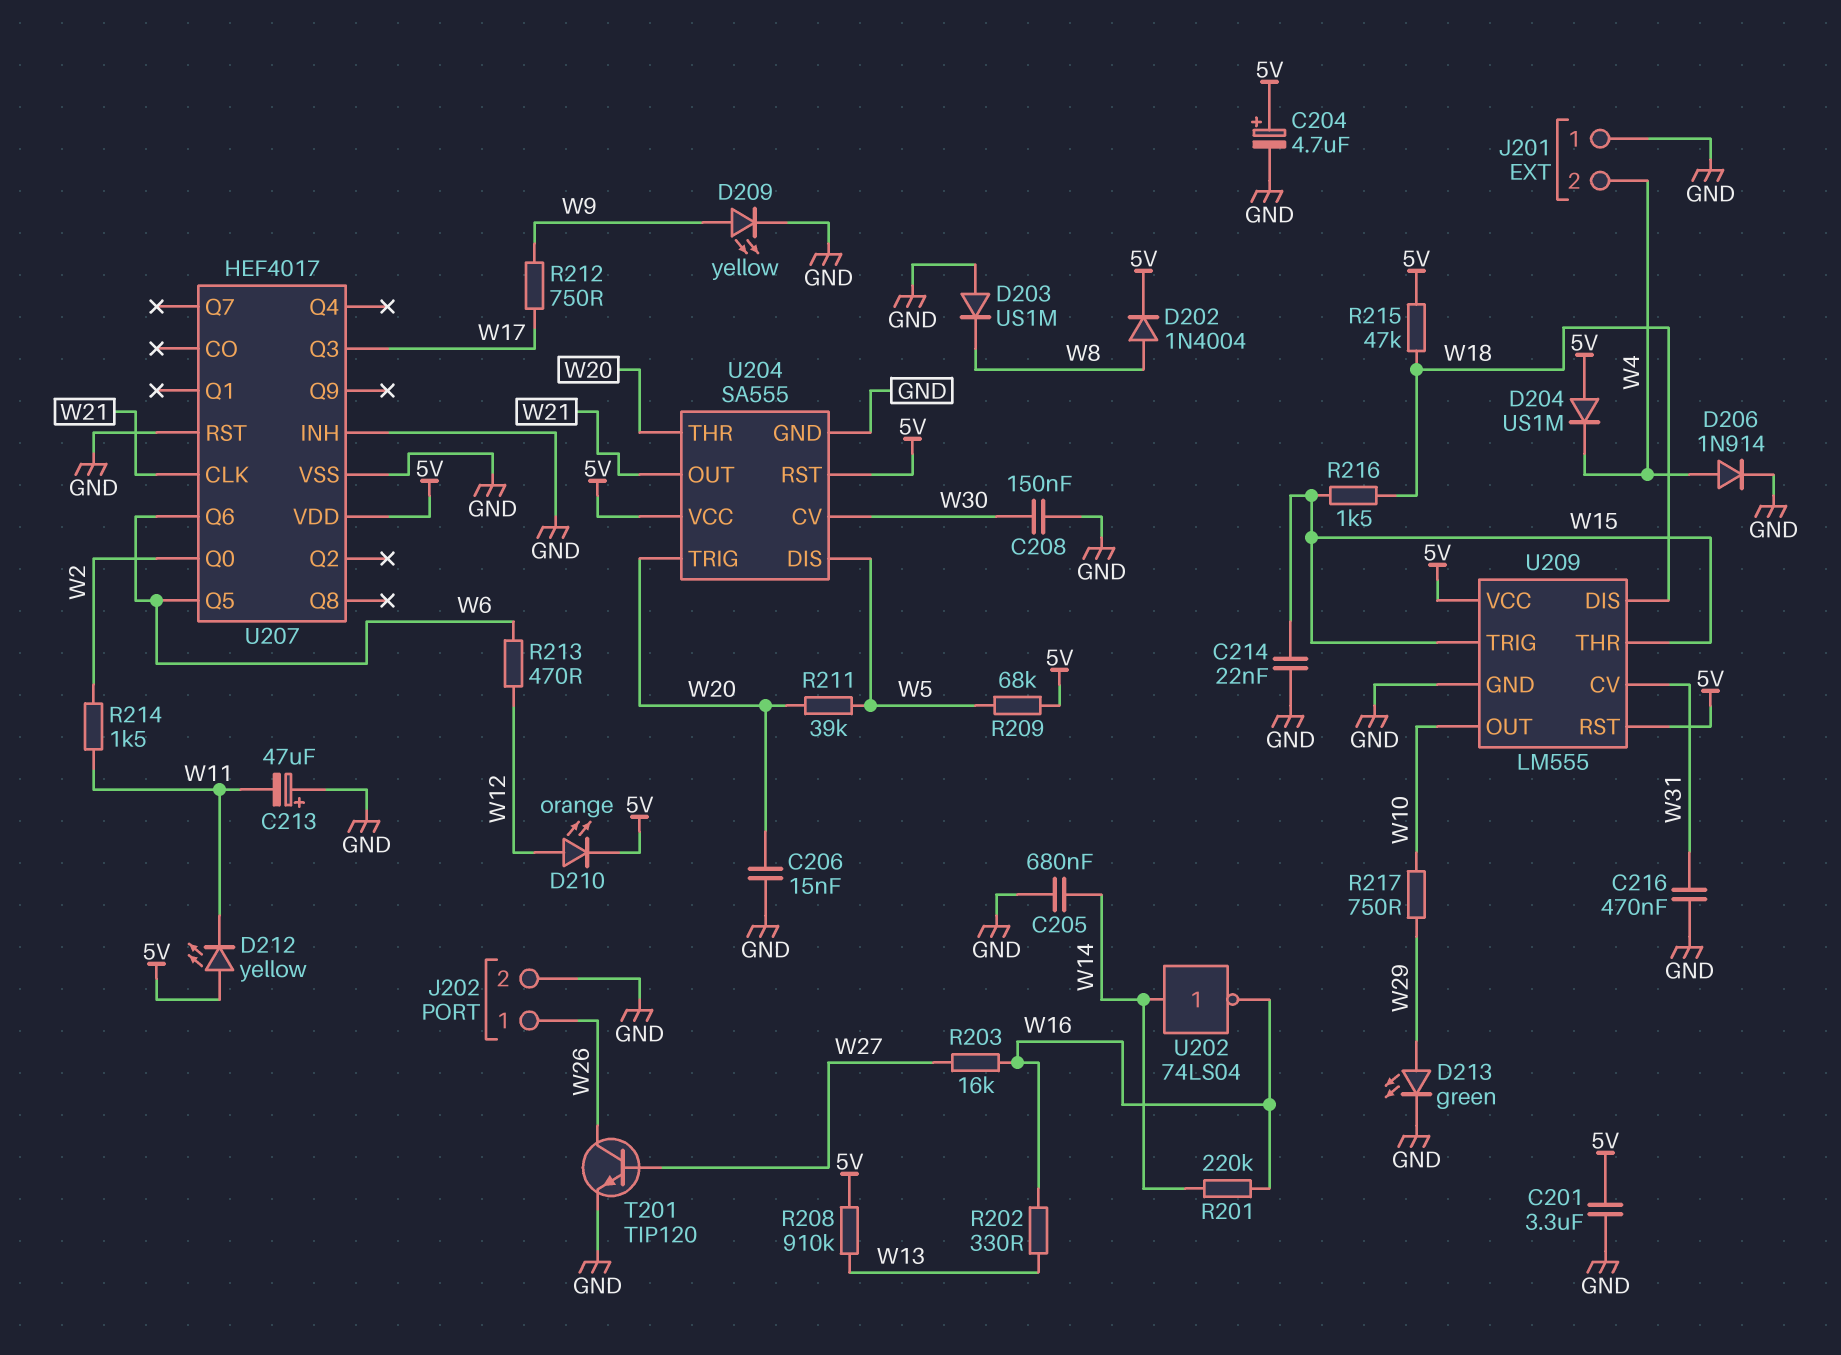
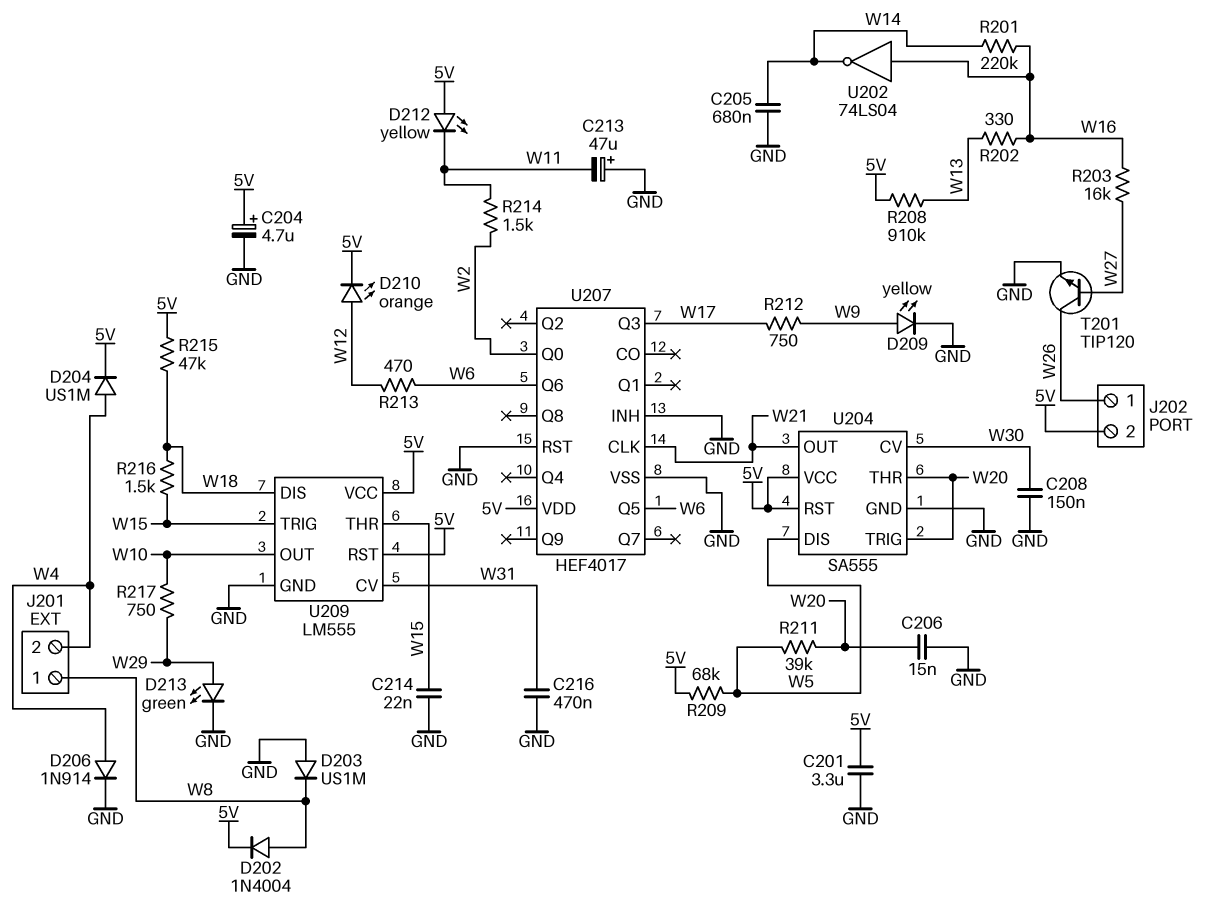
D204: diode US1M (A 5V, K W4) -> diode US1M (A W4, K 5V)
J201 pin 1: GND -> W8
J202 pin 2: GND -> 5V
U202: NOT 74LS04 (in W14, out W16) -> NOT 74LS04 (in W16, out W14)

